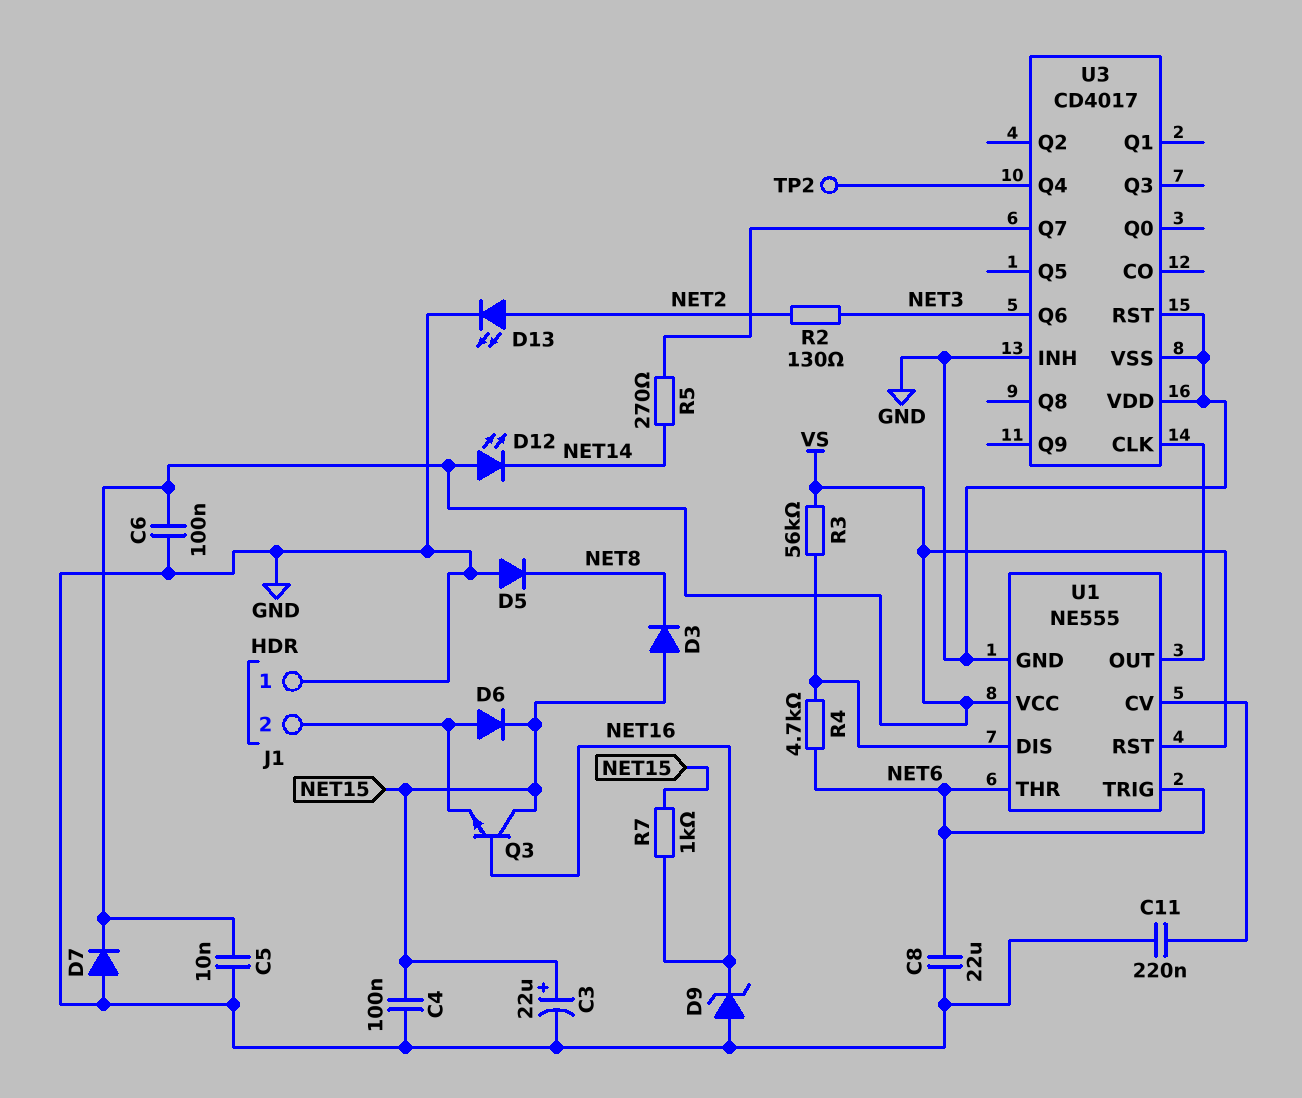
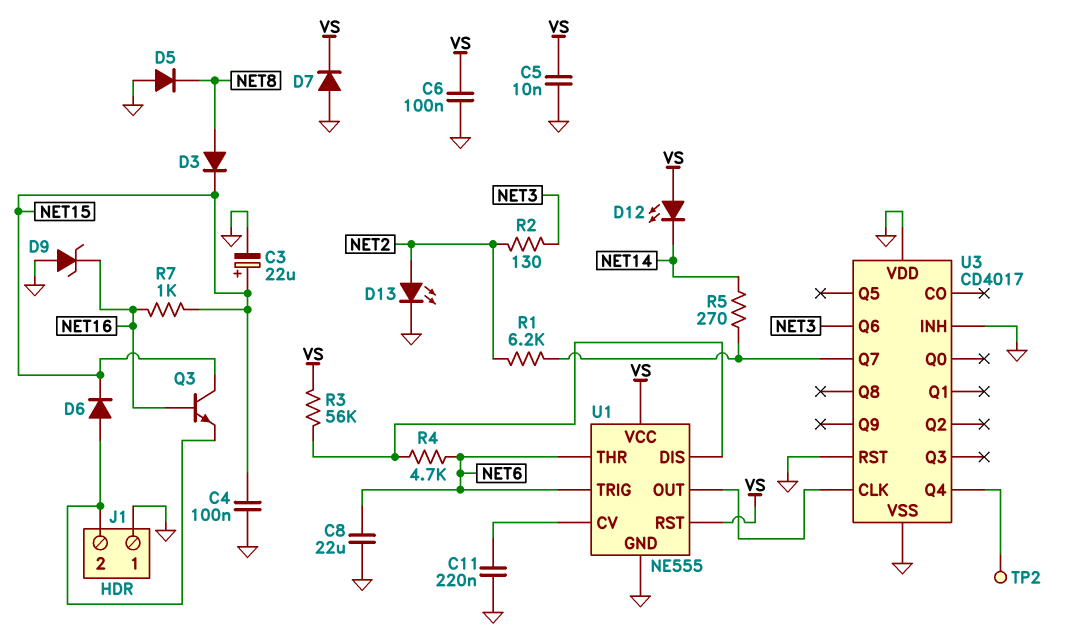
D3: diode (A NET15, K NET8) -> diode (A NET8, K NET15)
R1: none -> 6.2k (NET2, U3/Q7)

